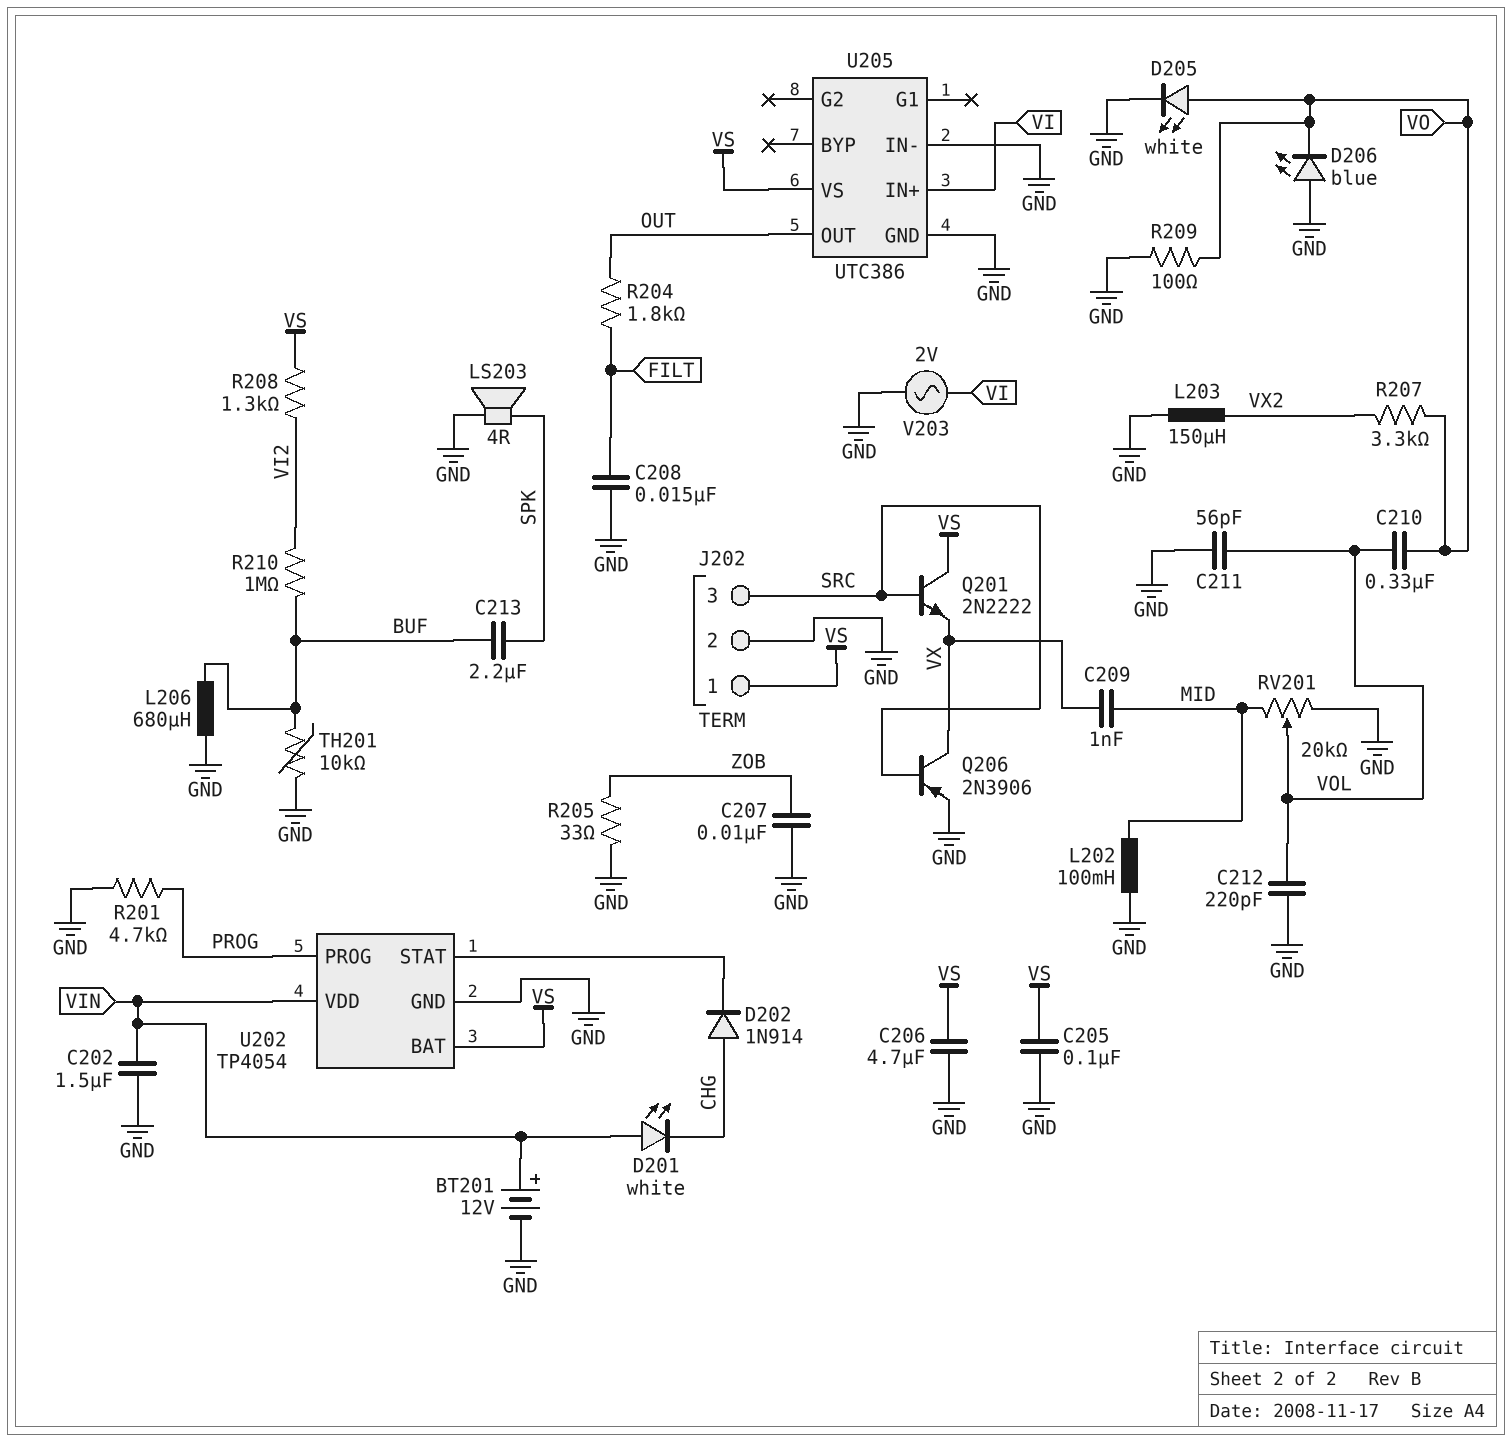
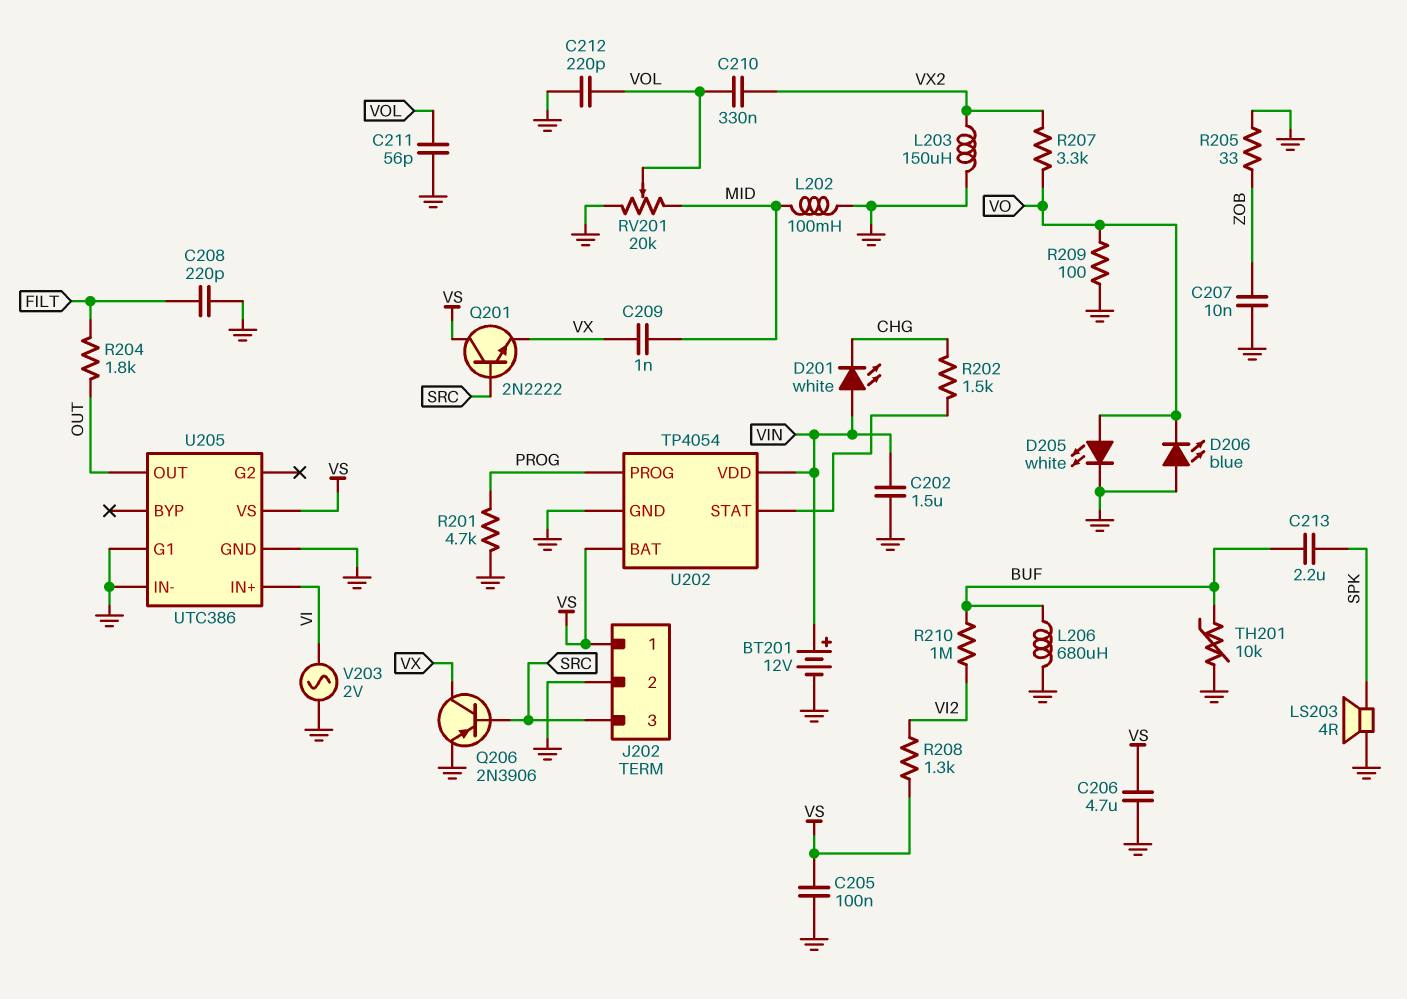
C208: 15nF (FILT, GND) -> 220pF (FILT, GND)
C210: 330nF (VO, VOL) -> 330nF (VOL, VX2)
D202: diode 1N914 (A CHG, K U202/STAT) -> none
R202: none -> 1.5k (CHG, U202/STAT)
U205 pin G1: none -> GND

